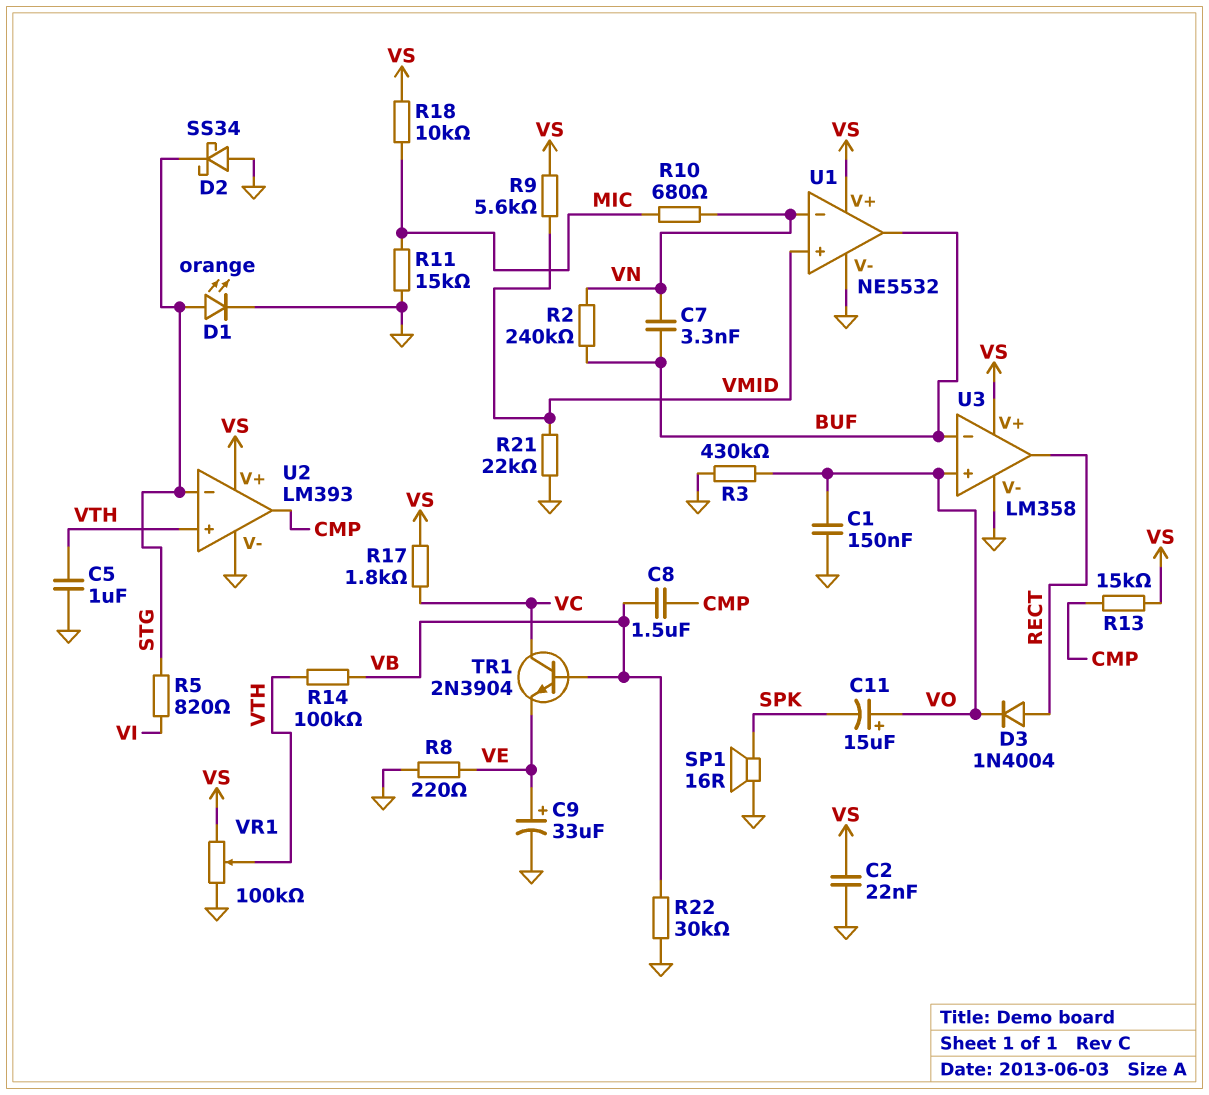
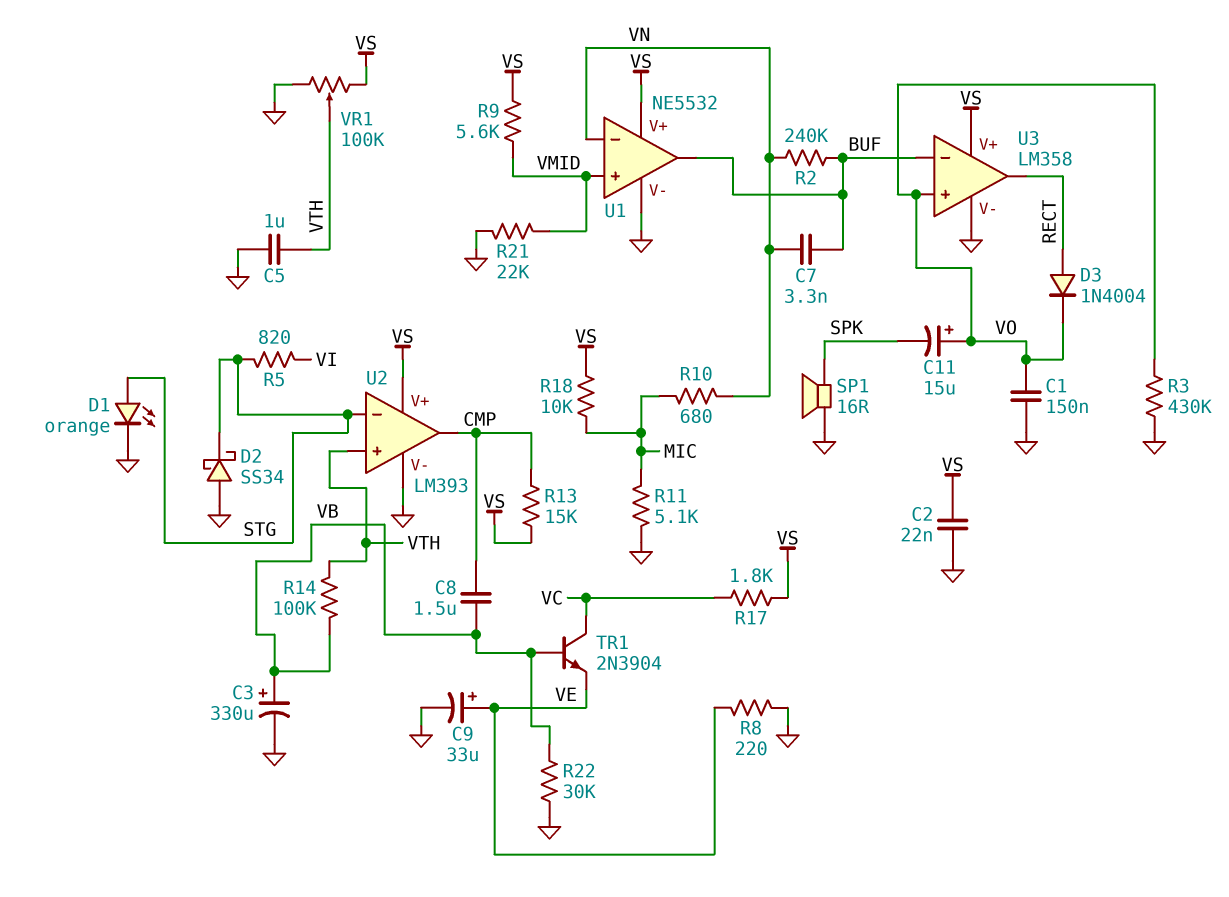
C3: none -> 330uF (plus VB, minus GND)
R11: 15k (GND, MIC) -> 5.1k (GND, MIC)

